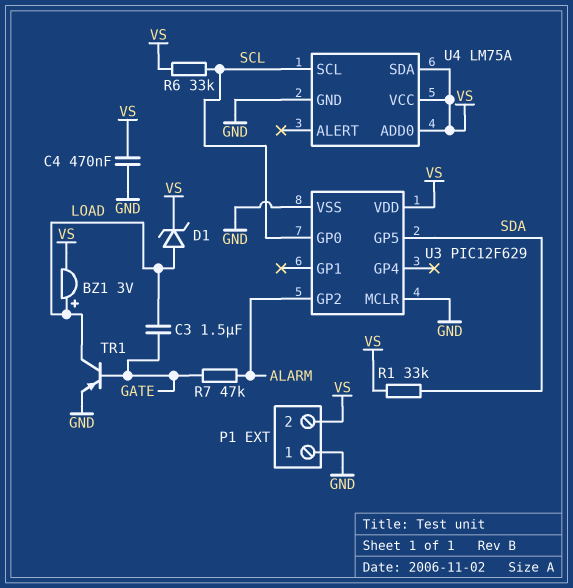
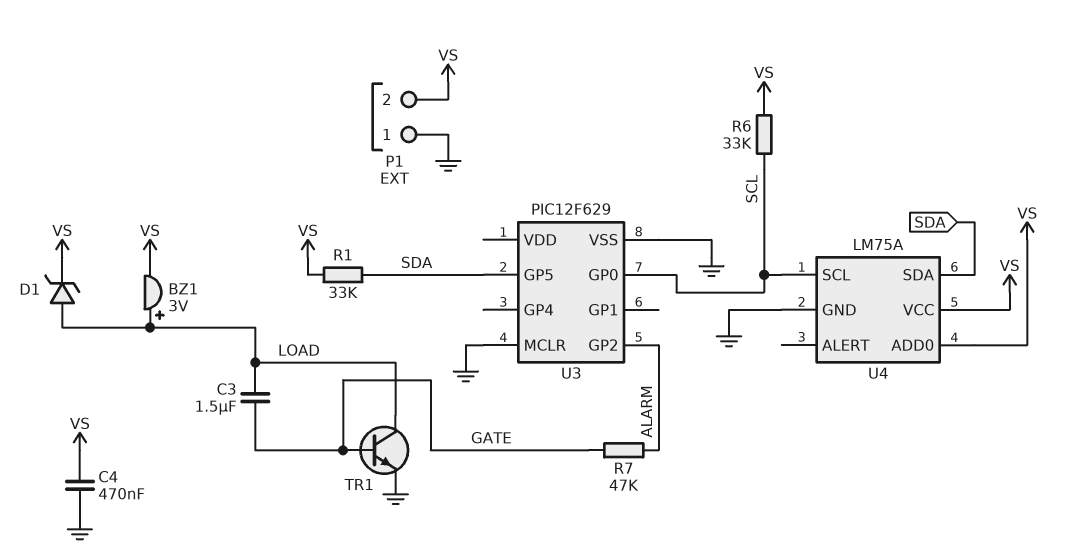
TR1: PNP (B GATE, C LOAD, E GND) -> NPN (B GATE, C LOAD, E GND)
U3 pin VDD: VS -> none
U4 pin SDA: VS -> SDA

